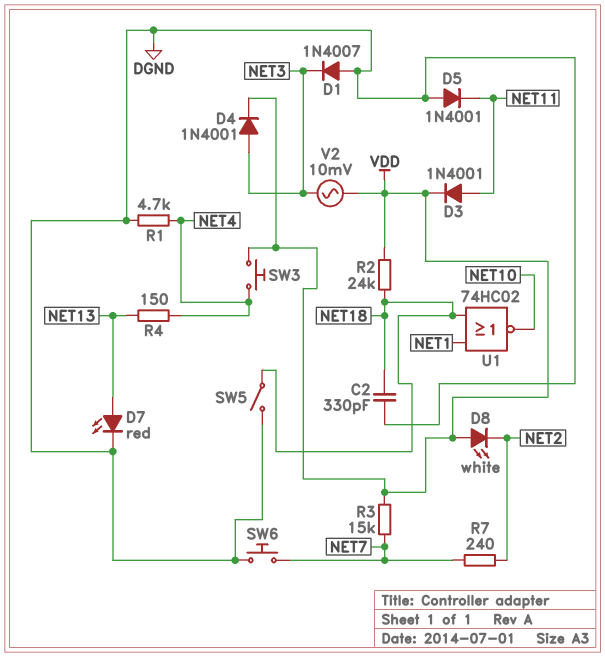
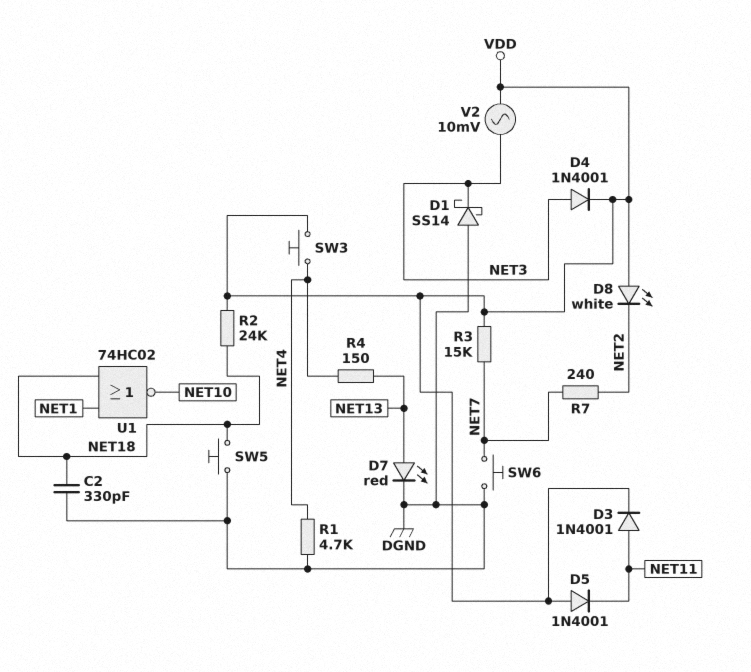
D1: diode 1N4007 (A DGND, K NET3) -> schottky SS14 (A DGND, K NET3)
D5: diode 1N4001 (A DGND, K NET11) -> diode 1N4001 (A VDD, K NET11)
SW5: switch (DGND, NET18) -> button (DGND, NET18)

